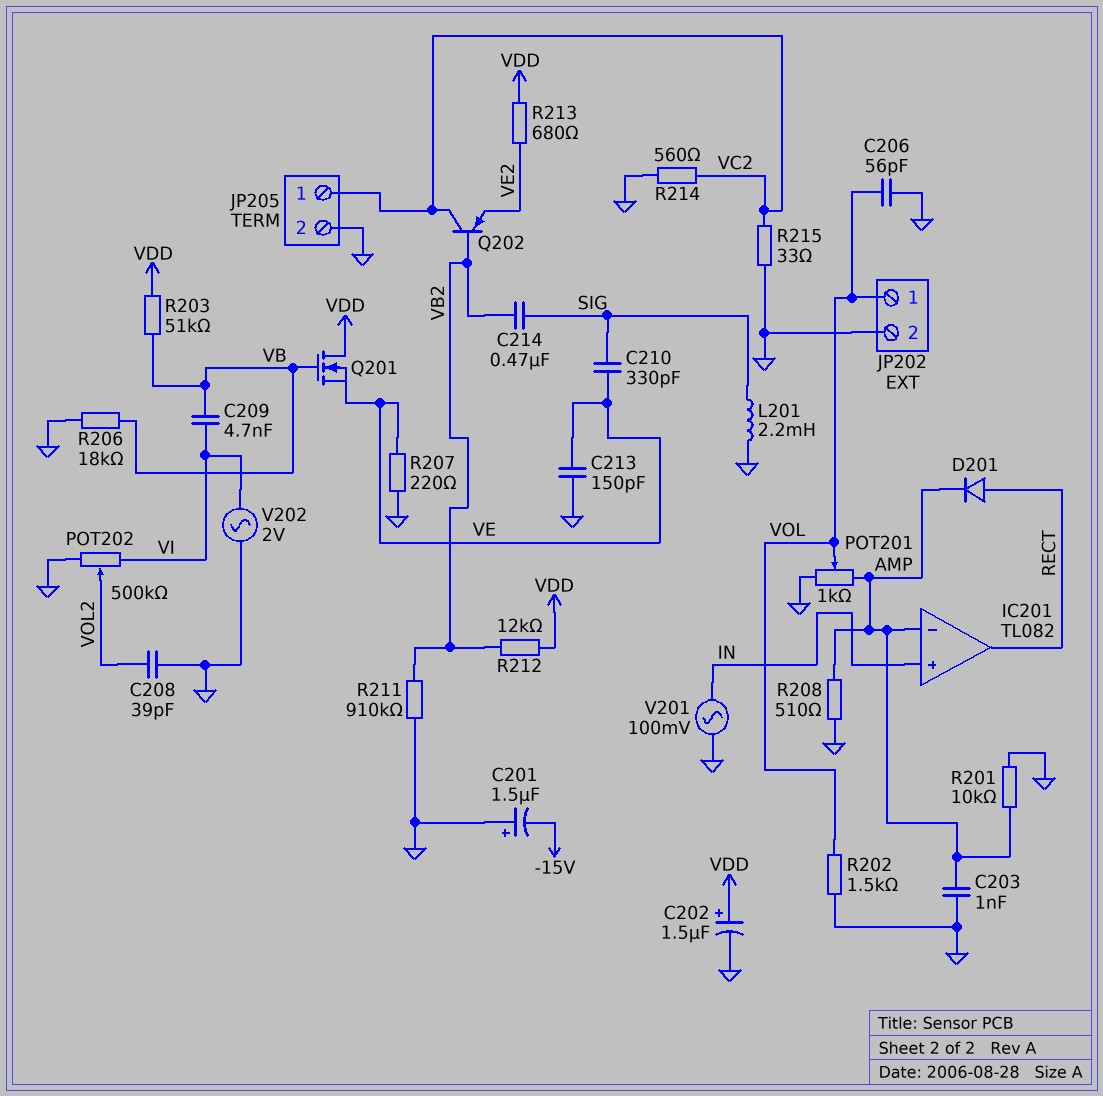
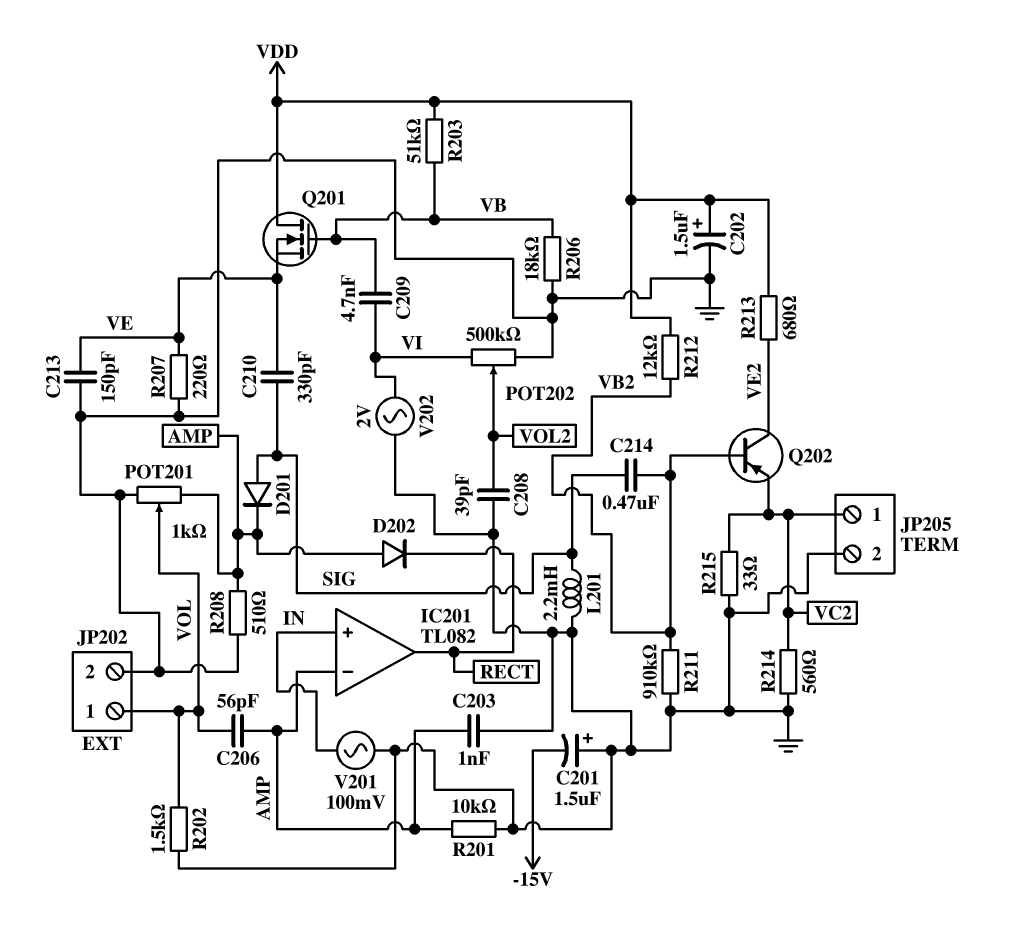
C206: 56pF (GND, VOL) -> 56pF (AMP, VOL)
D201: diode (A RECT, K AMP) -> diode (A SIG, K AMP)
D202: none -> diode (A AMP, K RECT)
Q202: PNP (B VB2, C VC2, E VE2) -> PNP (B VB2, C VE2, E VC2)

